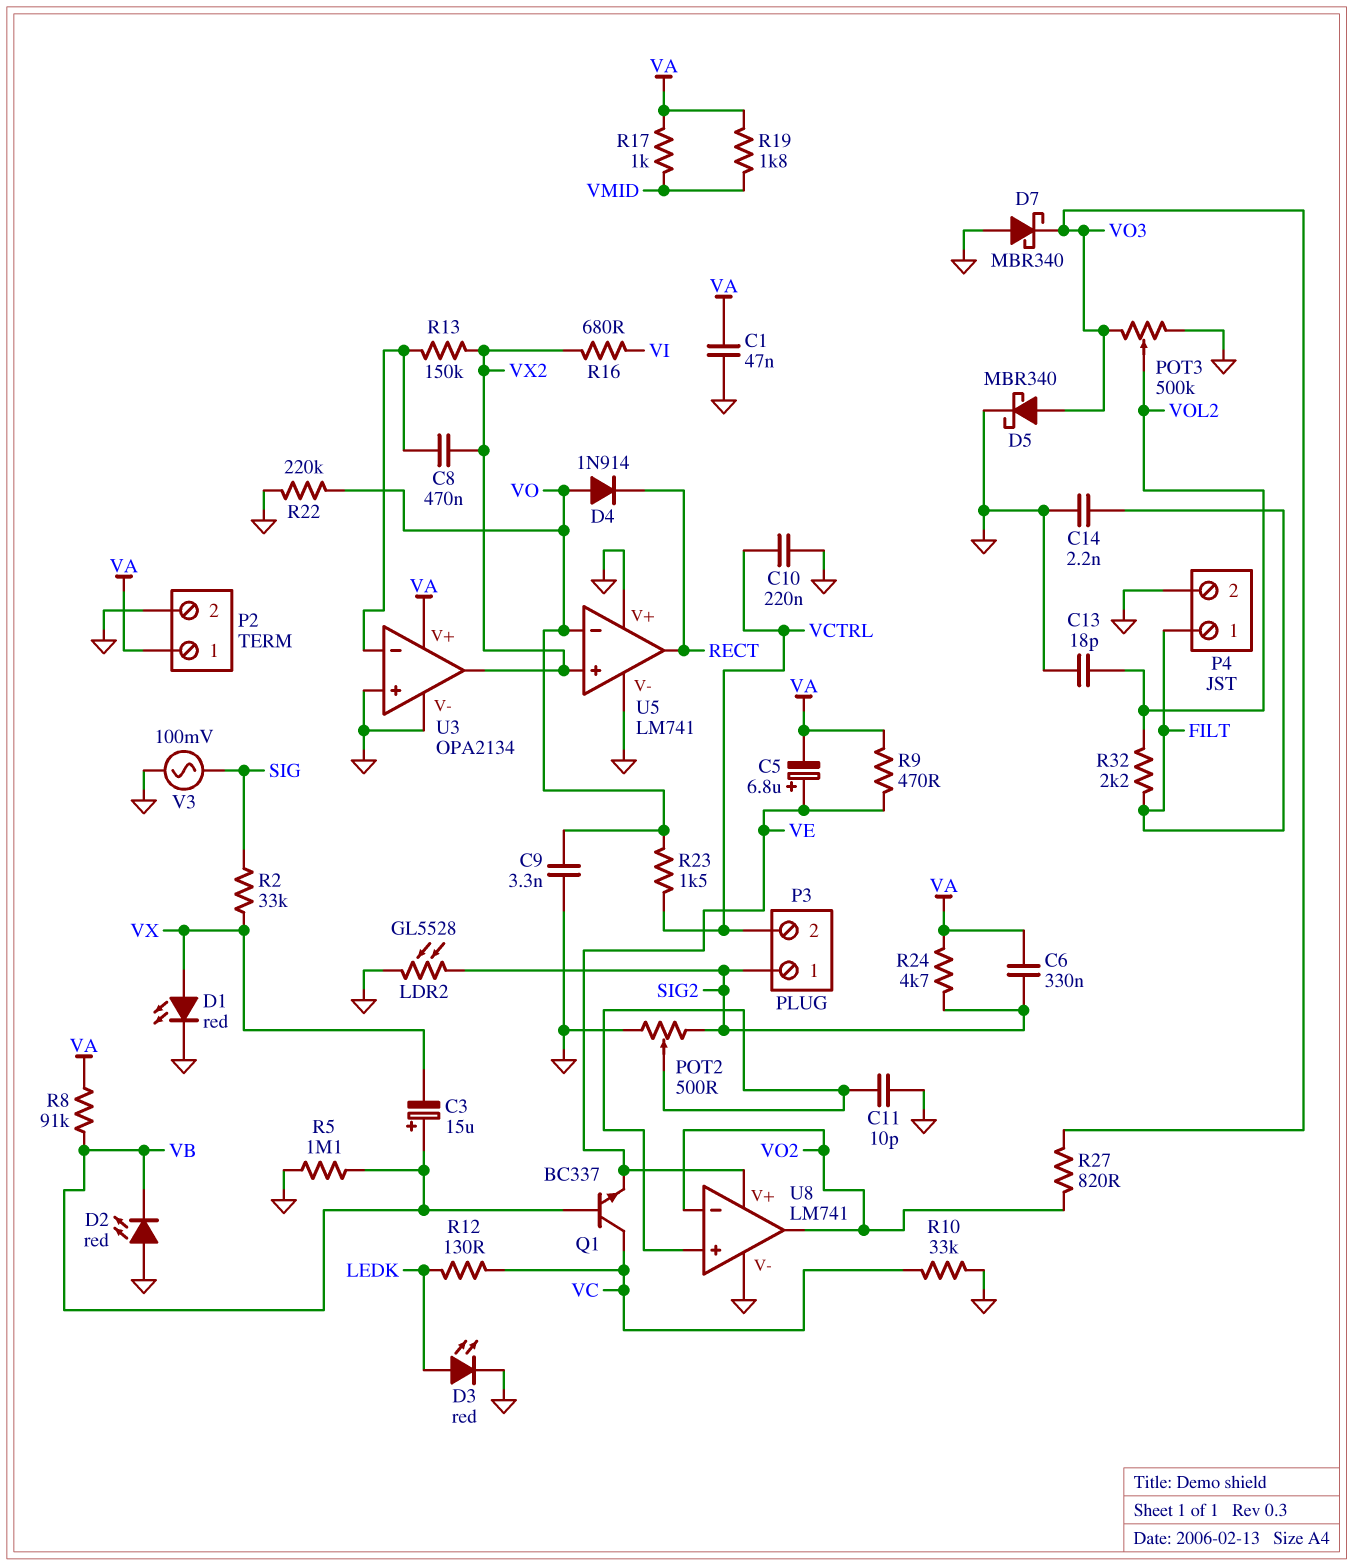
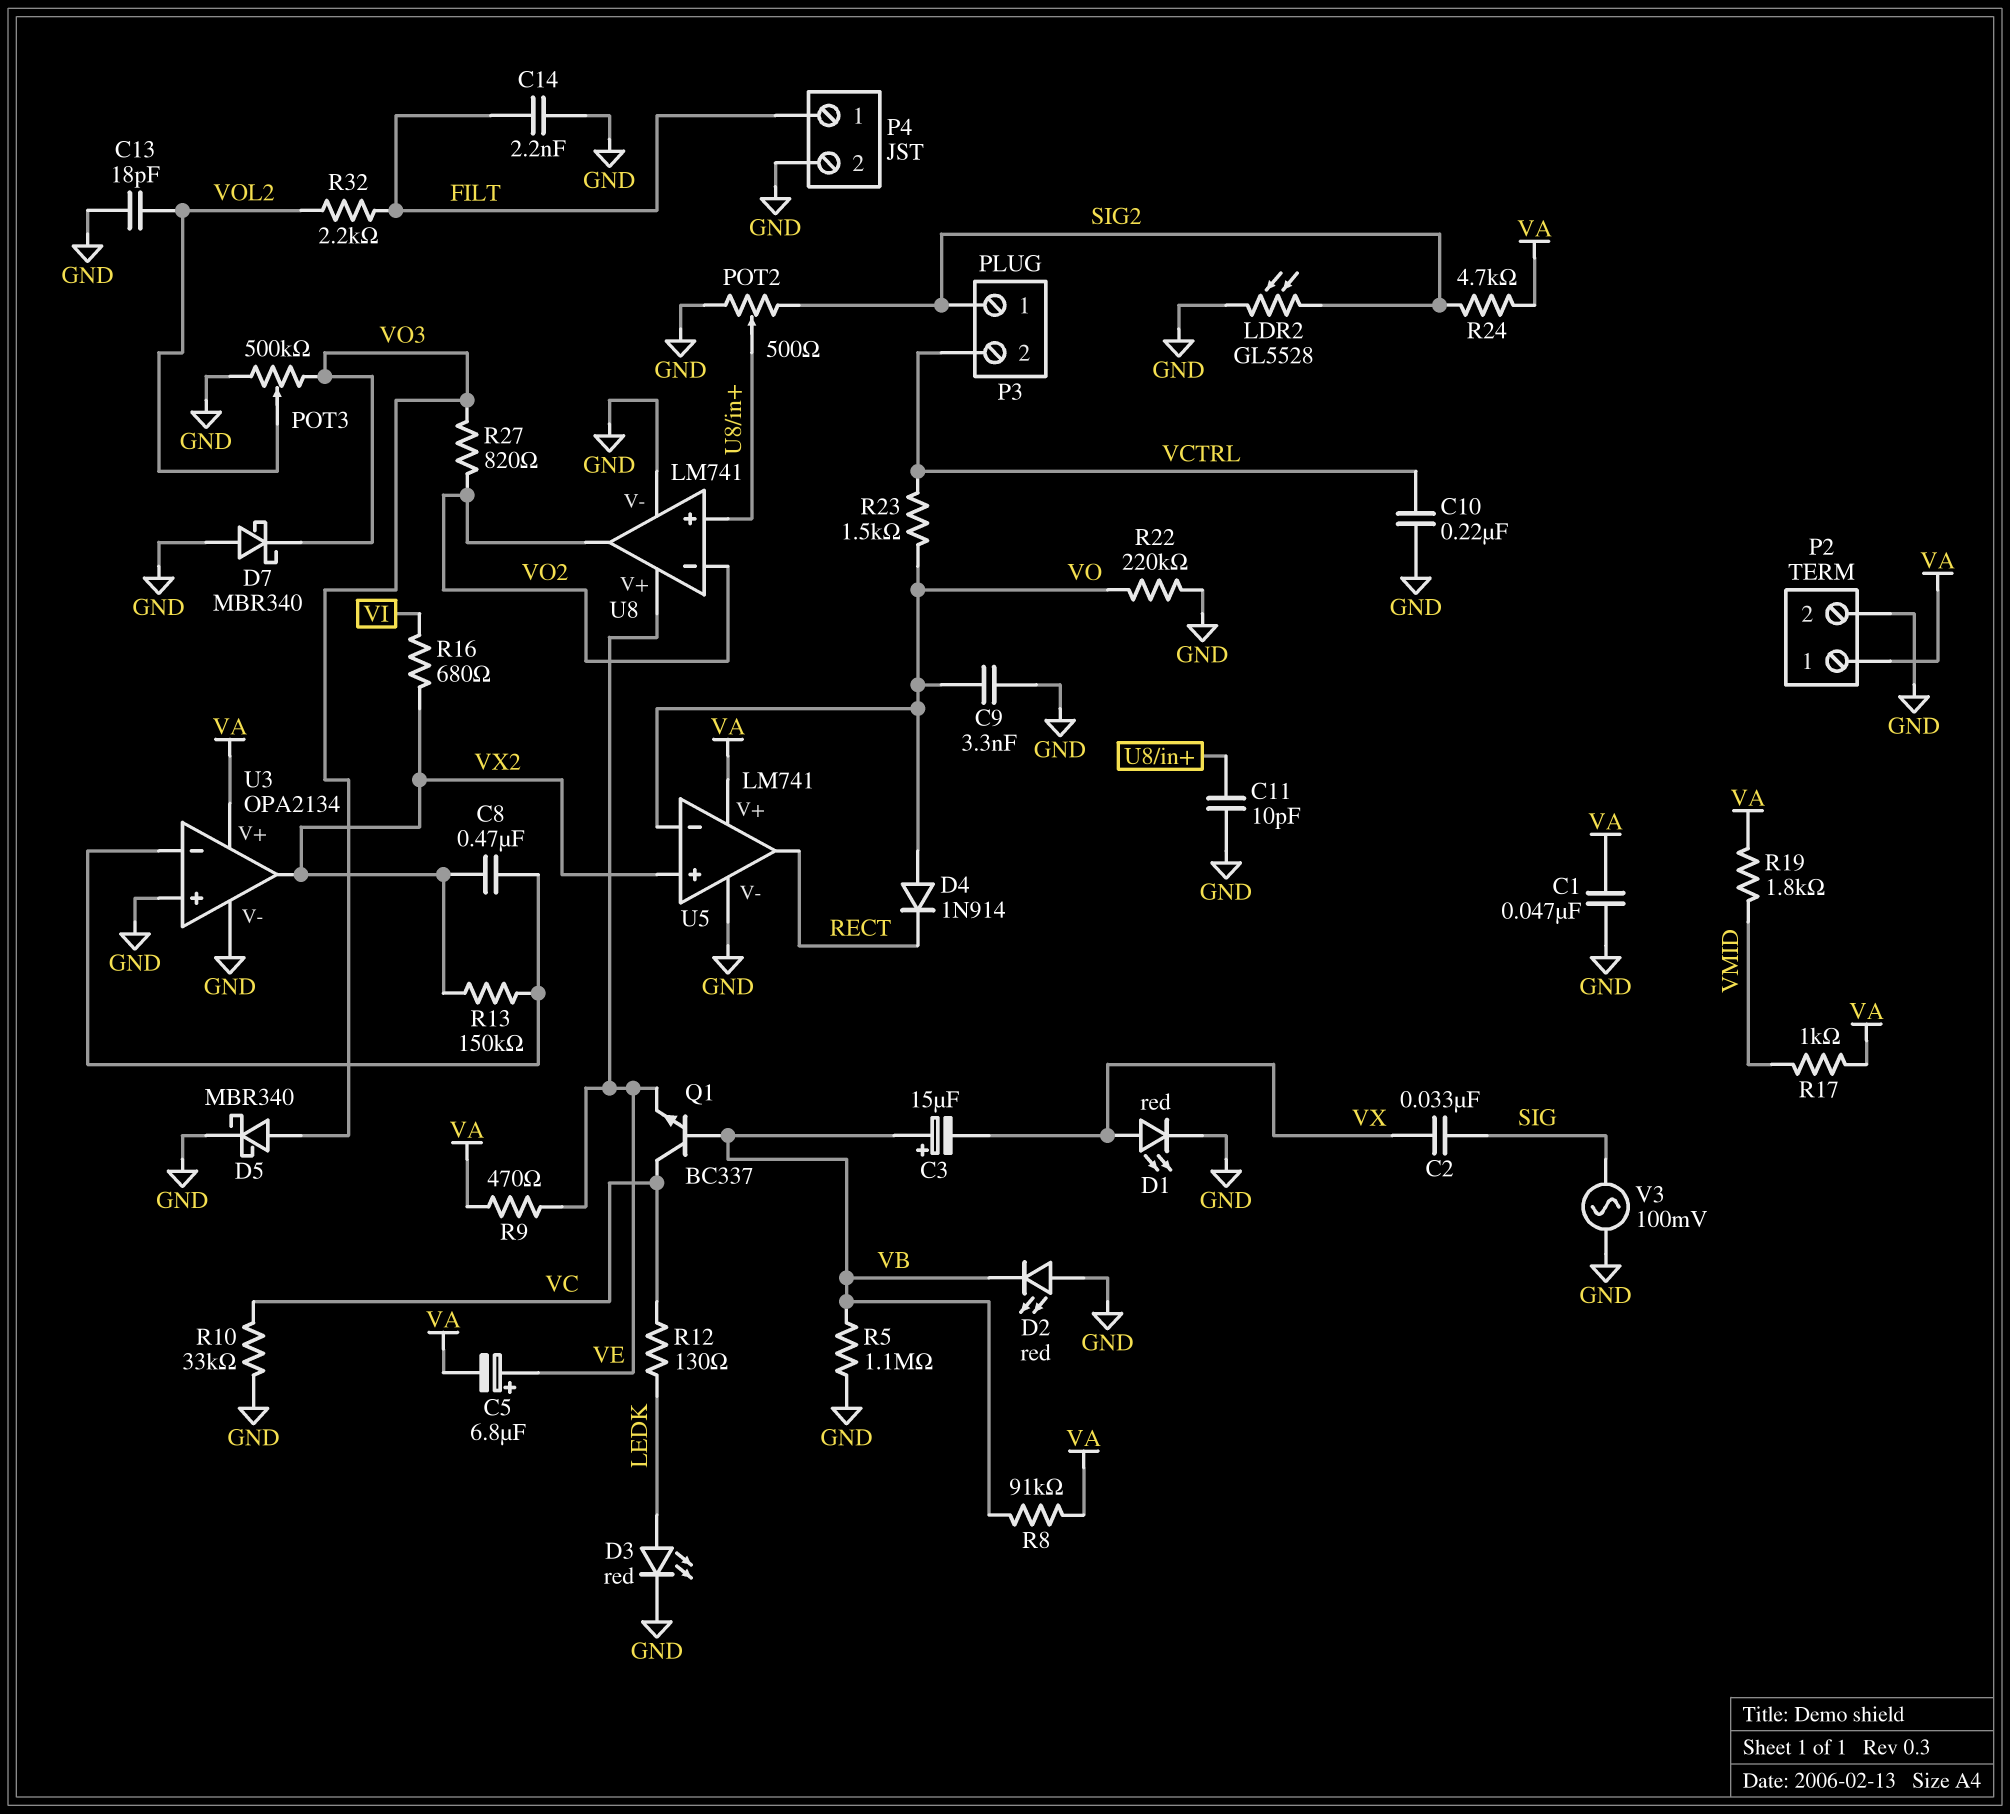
C2: none -> 33nF (SIG, VX)
C6: 330nF (SIG2, VA) -> none
R2: 33k (SIG, VX) -> none
U5 pin V+: GND -> VA

